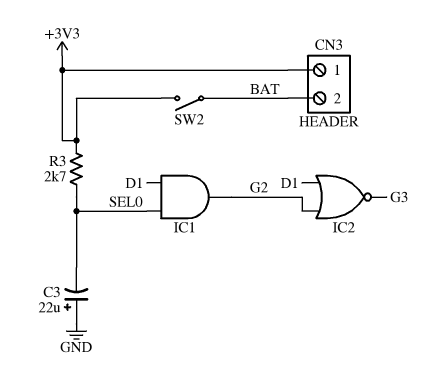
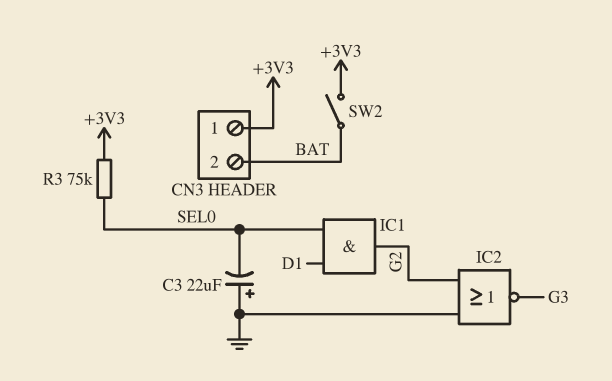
IC2: NOR (in D1, in G2, out G3) -> NOR (in G2, in GND, out G3)
R3: 2.7k (+3V3, SEL0) -> 75k (+3V3, SEL0)

